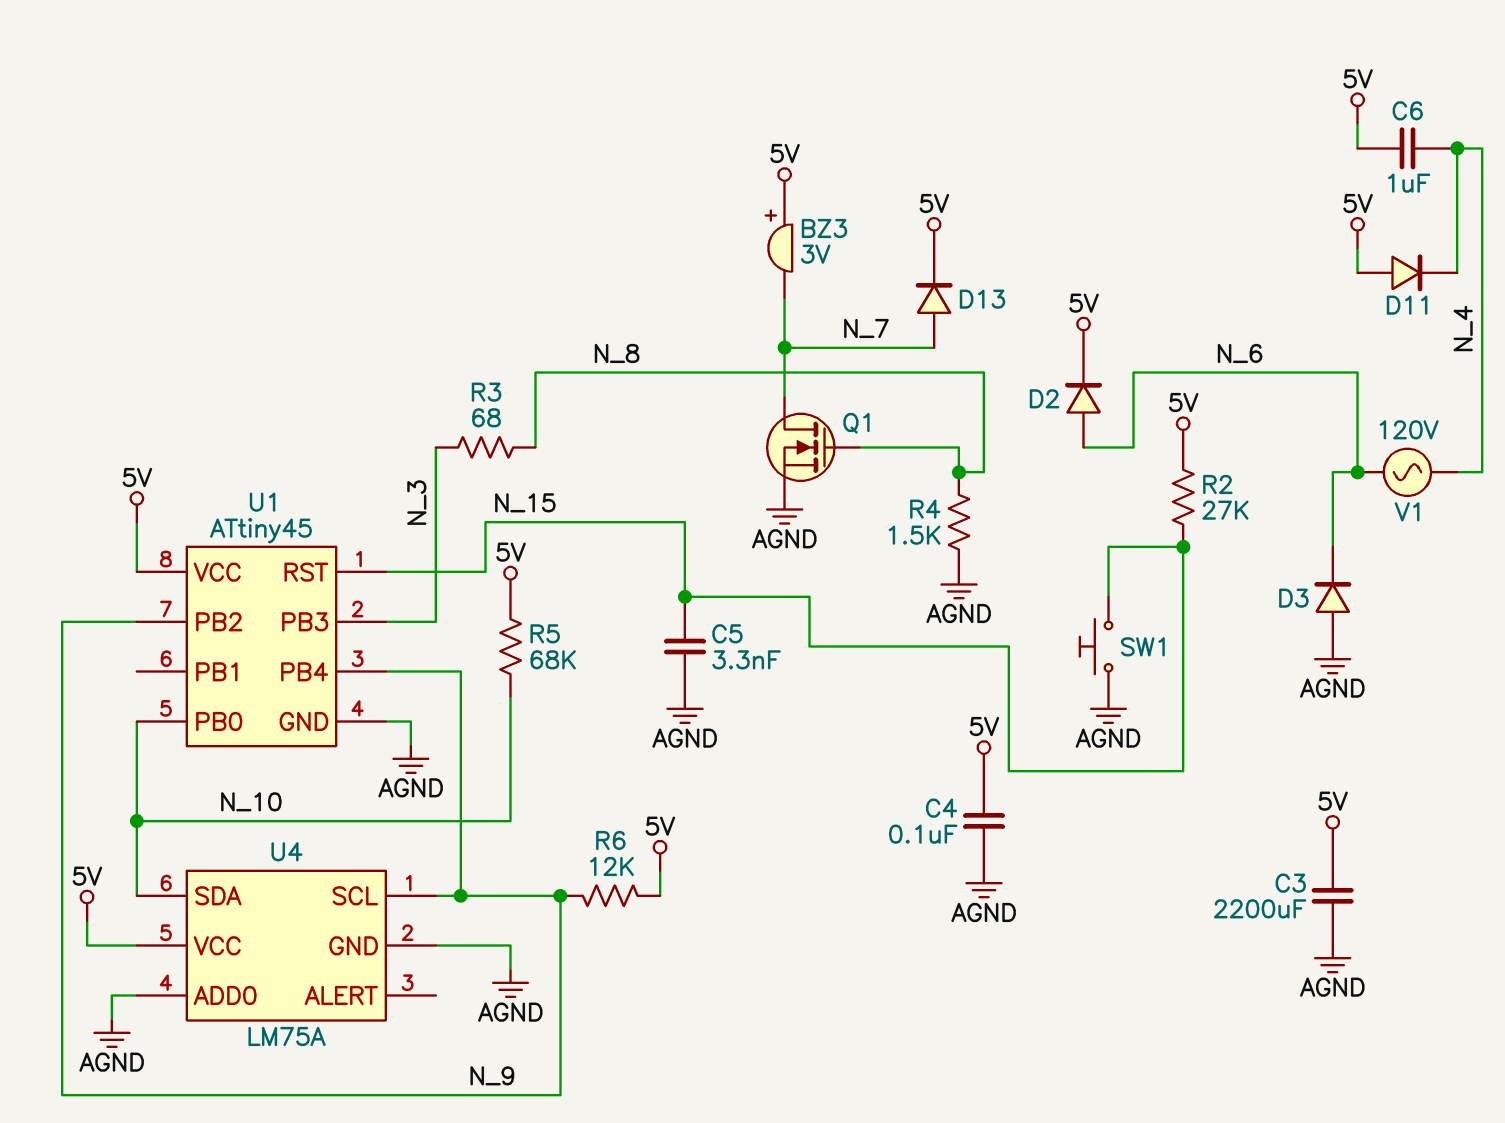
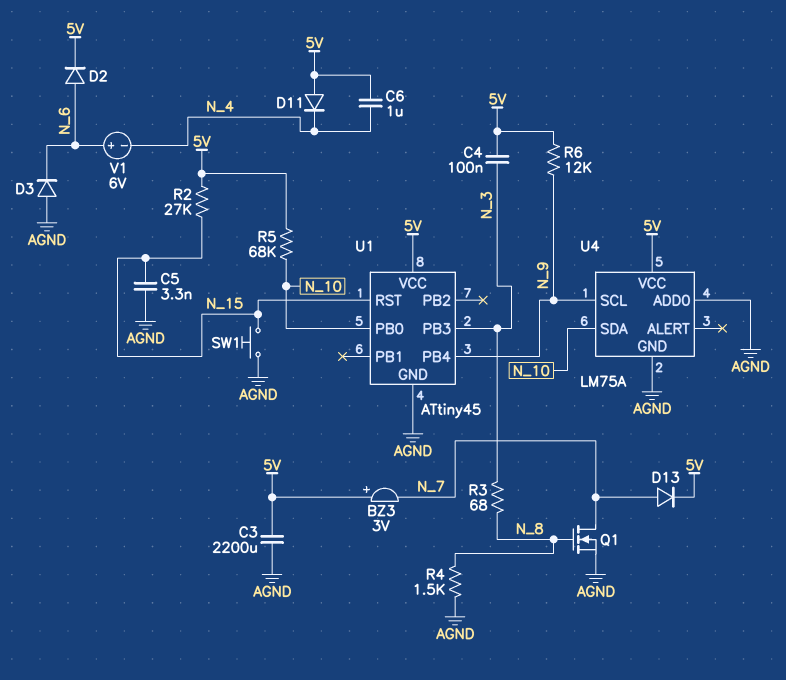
C4: 100nF (5V, AGND) -> 100nF (5V, N_3)
U1 pin PB2: N_9 -> none
V1: AC 120V (N_4, N_6) -> 6V (plus N_6, minus N_4)

